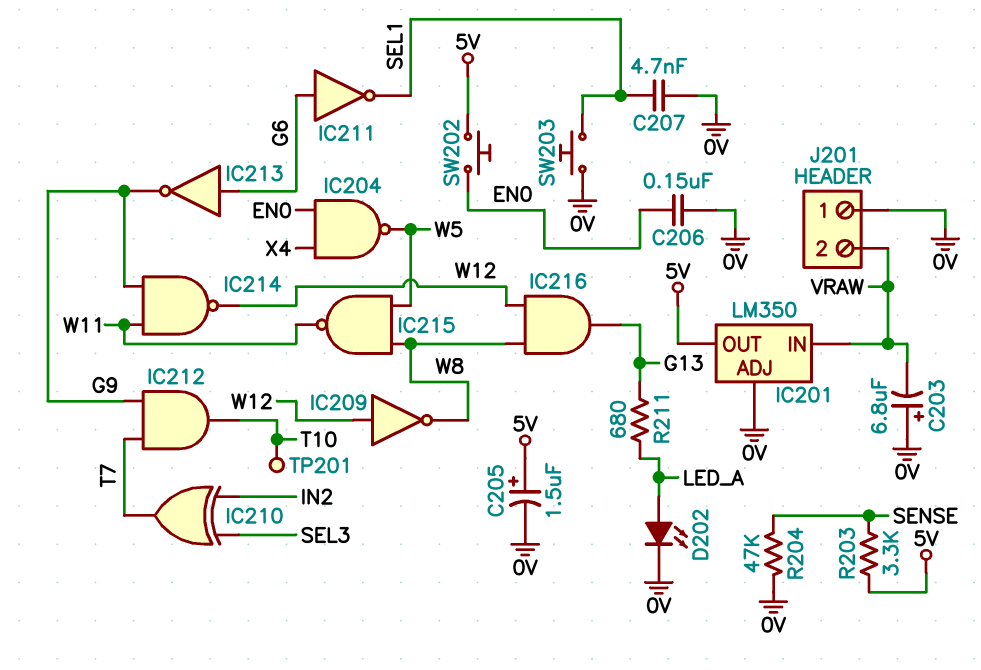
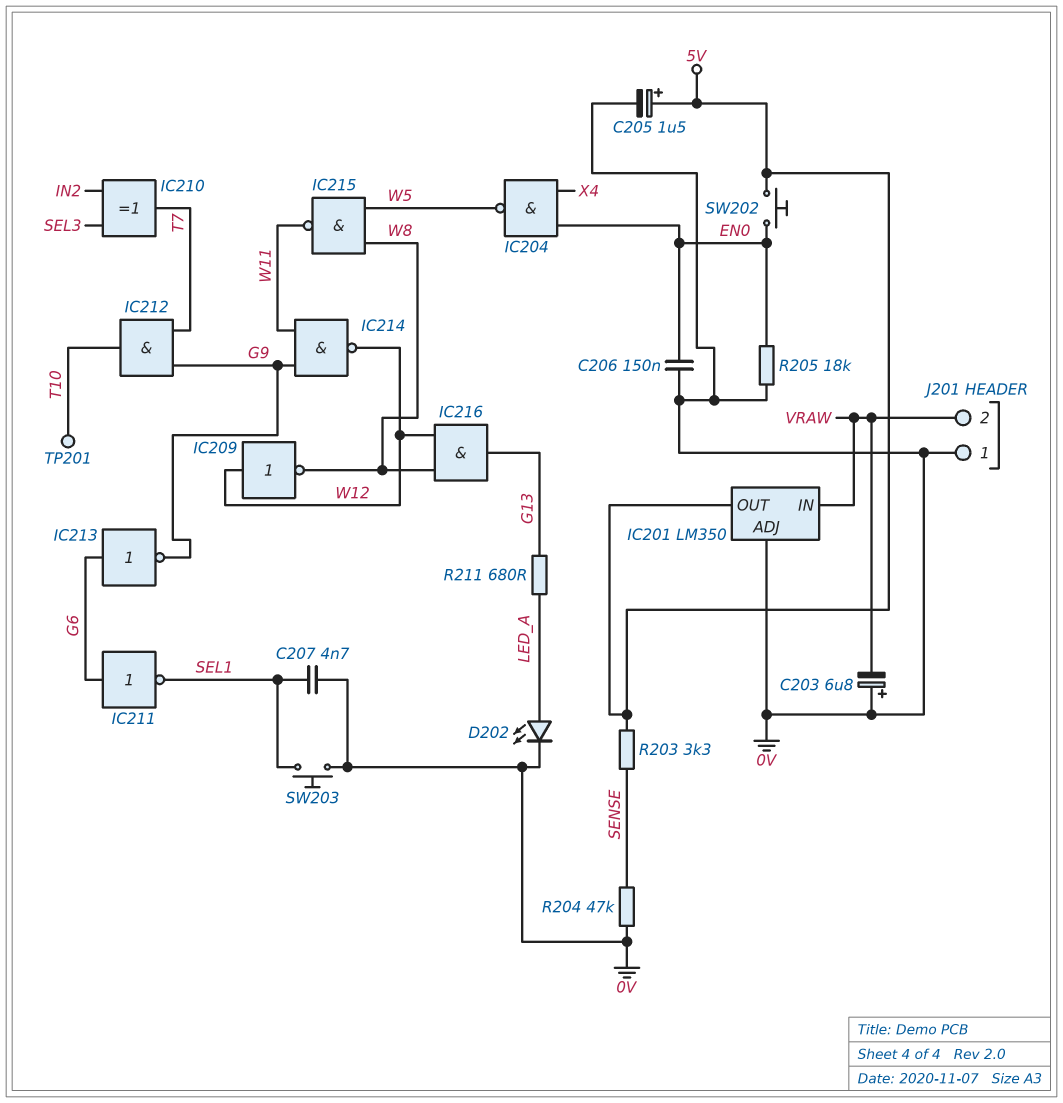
R205: none -> 18k (0V, EN0)

